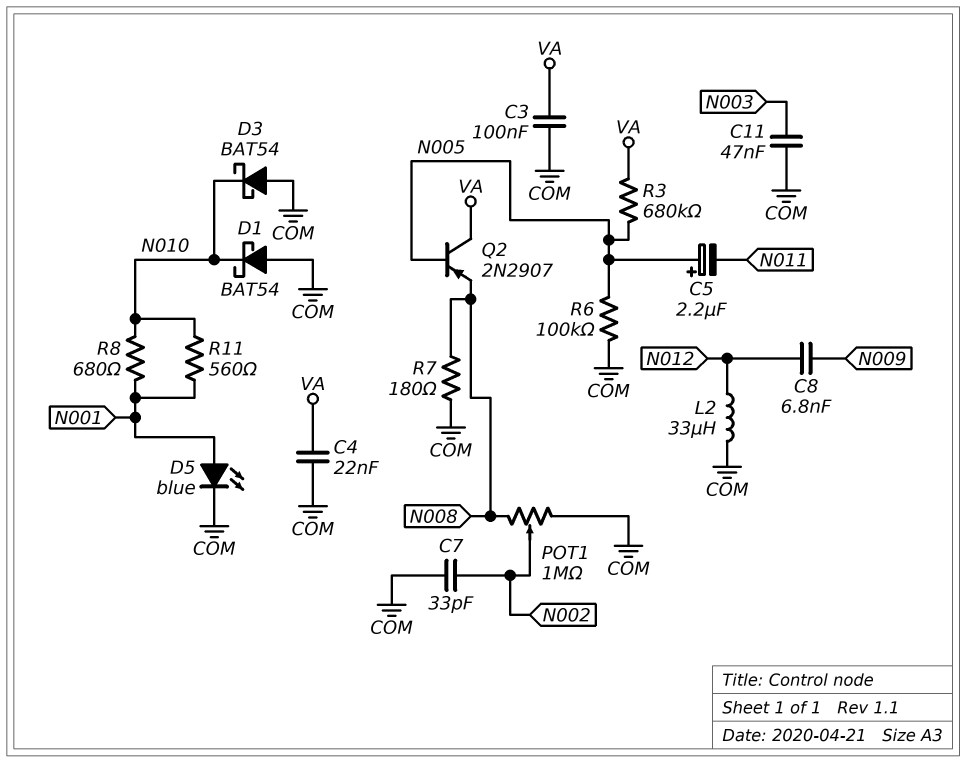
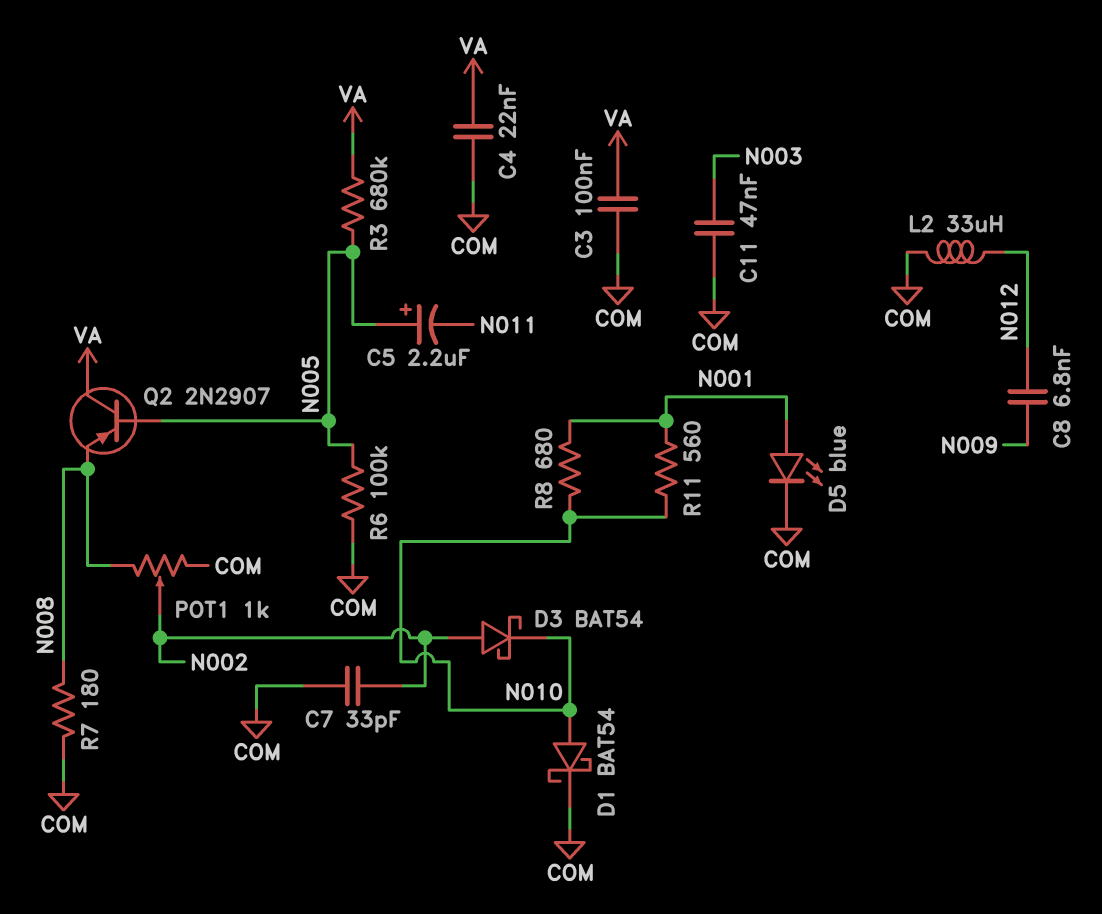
D1: schottky BAT54 (A COM, K N010) -> schottky BAT54 (A N010, K COM)
D3: schottky BAT54 (A COM, K N010) -> schottky BAT54 (A N002, K N010)
POT1: 1M (COM, N008, wiper N002) -> 1k (COM, N008, wiper N002)

